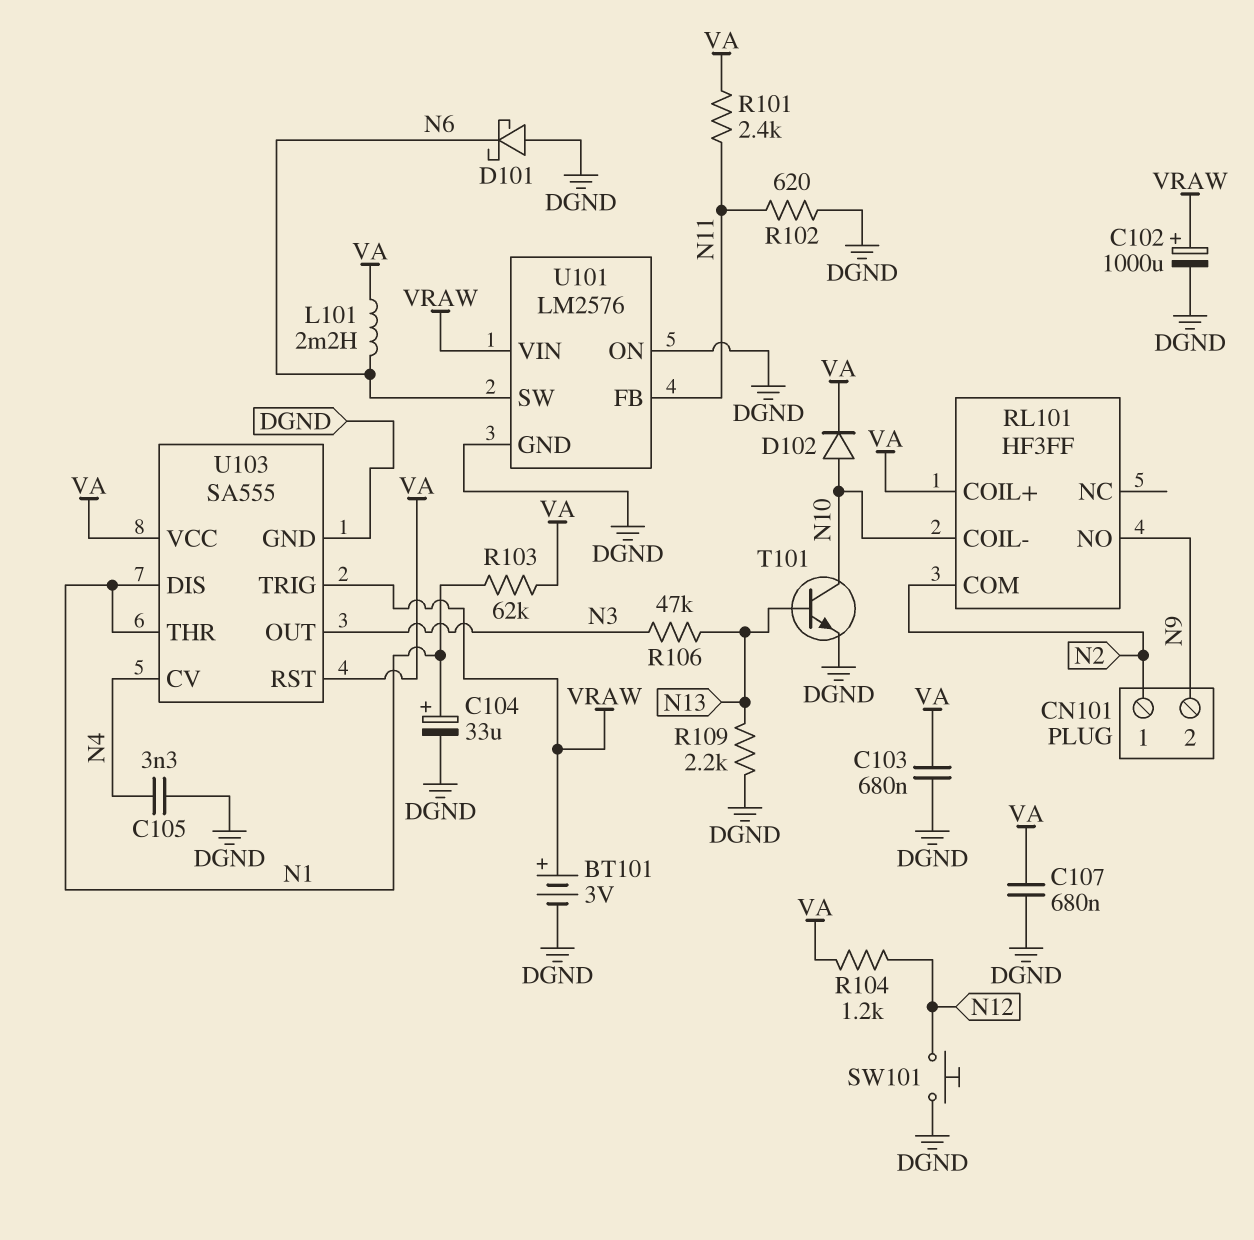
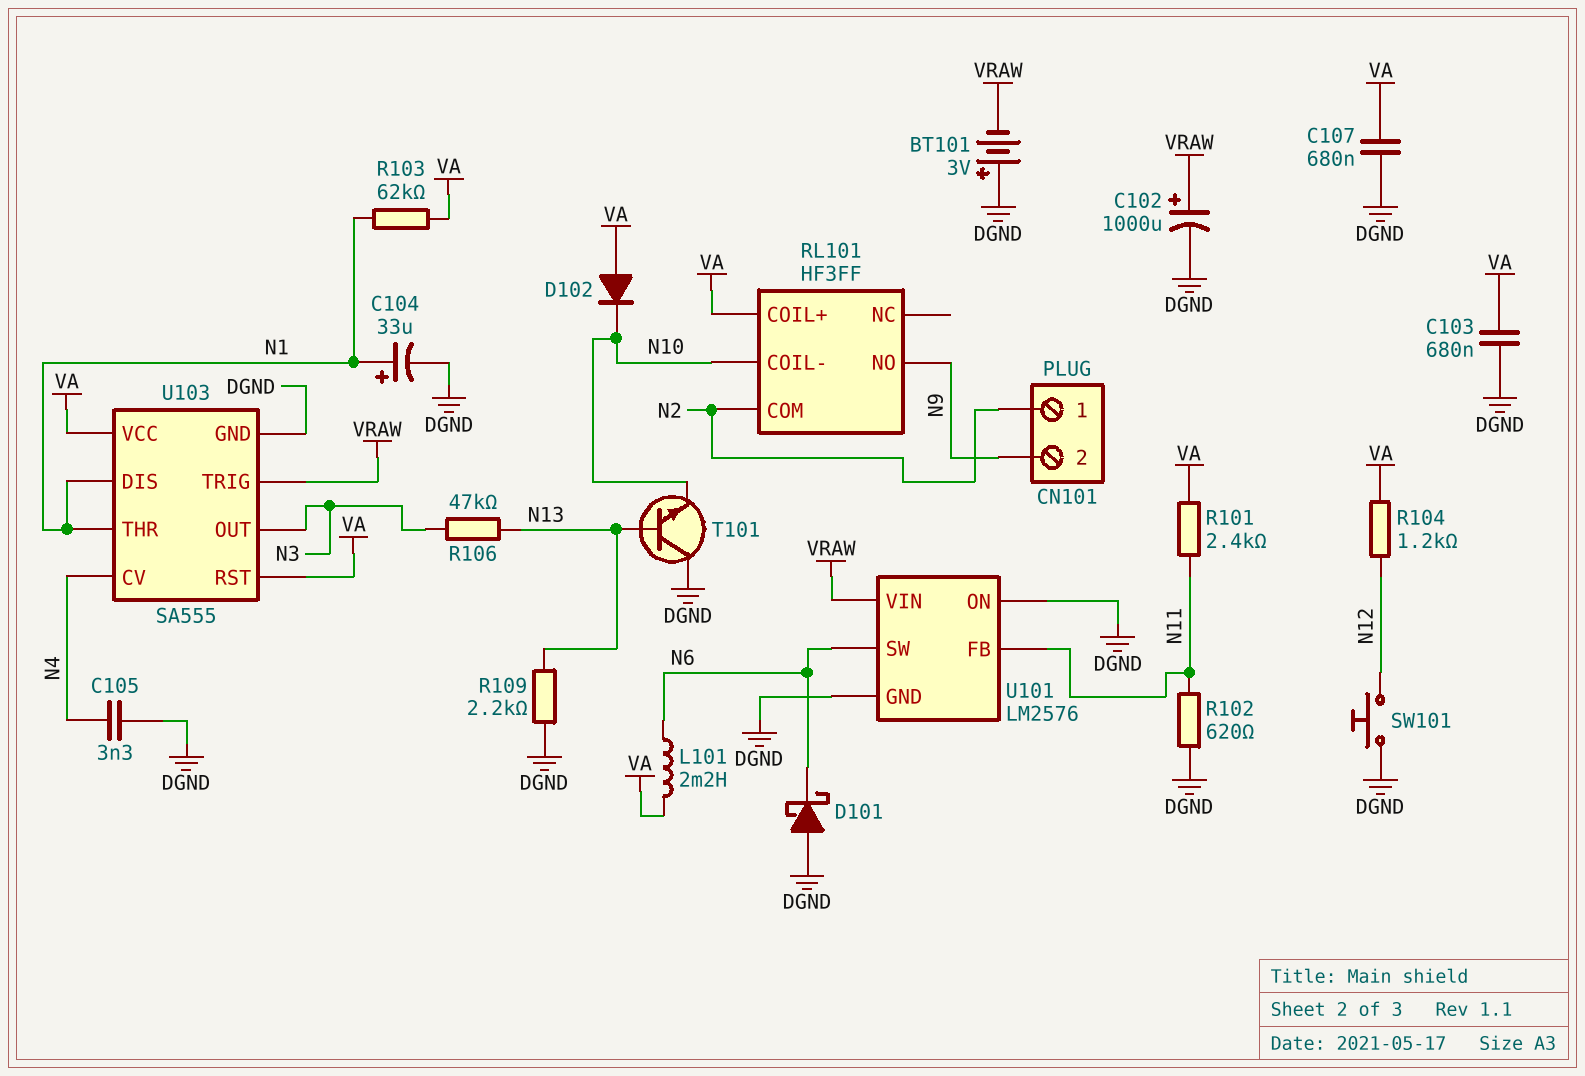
BT101: 3V (plus VRAW, minus DGND) -> 3V (plus DGND, minus VRAW)
D102: diode (A N10, K VA) -> diode (A VA, K N10)
T101: NPN (B N13, C N10, E DGND) -> NPN (B N13, C DGND, E N10)

